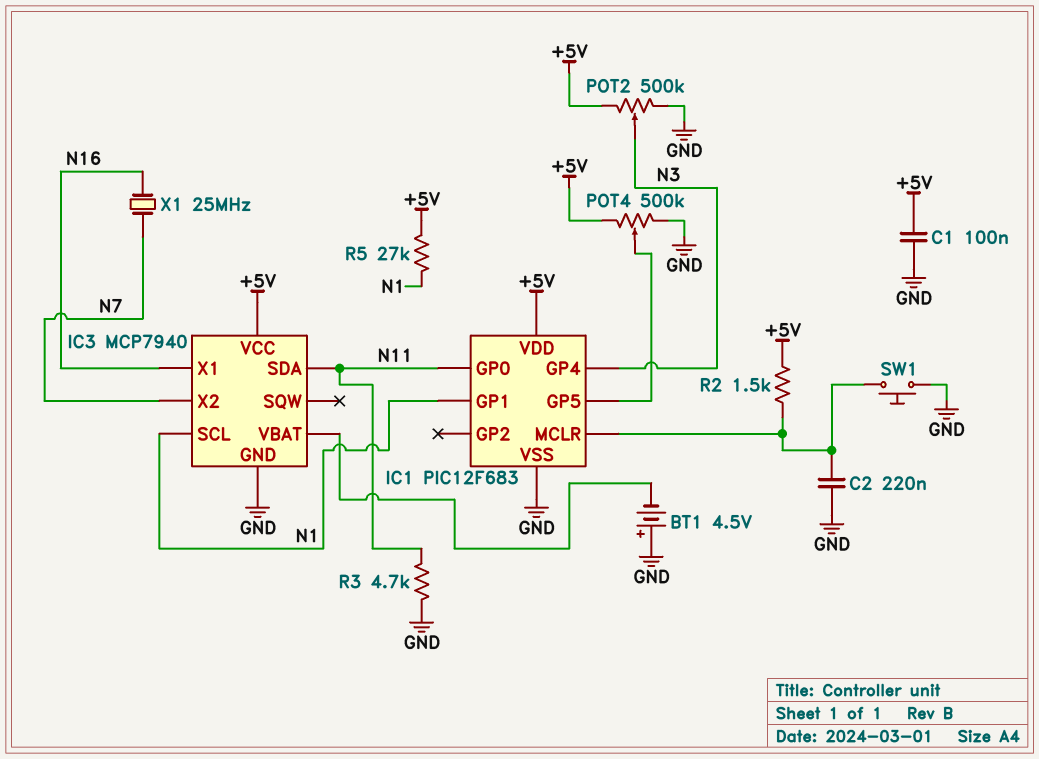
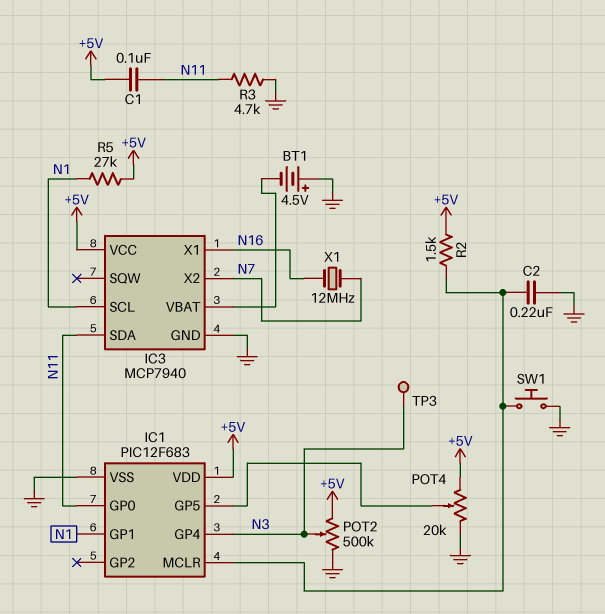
C1: 100nF (+5V, GND) -> 100nF (+5V, N11)
POT4: 500k (+5V, GND, wiper IC1/GP5) -> 20k (+5V, GND, wiper IC1/GP5)
TP3: none -> test point (N3)
X1: 25MHz (N7, N16) -> 12MHz (N7, N16)

